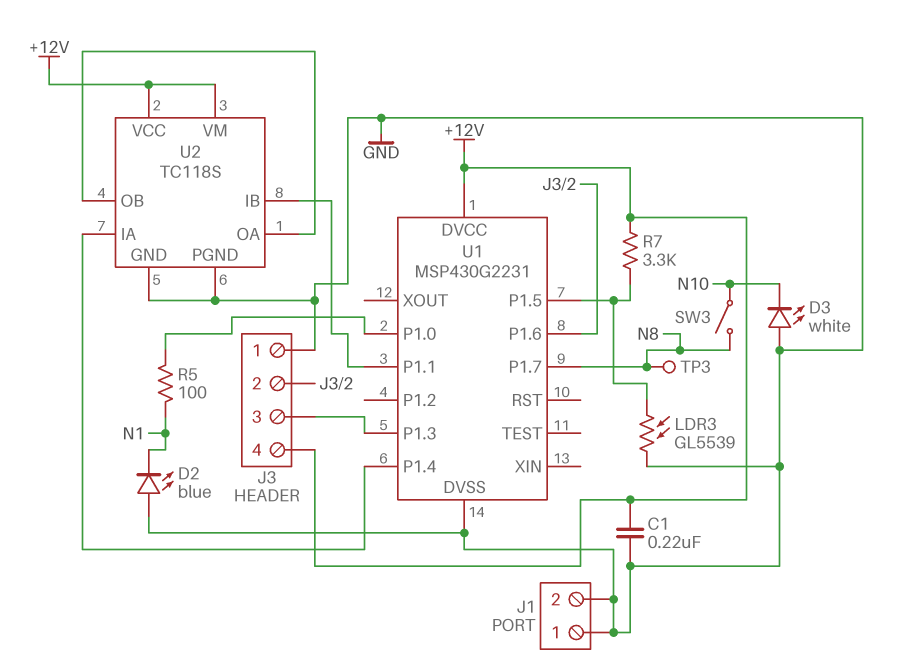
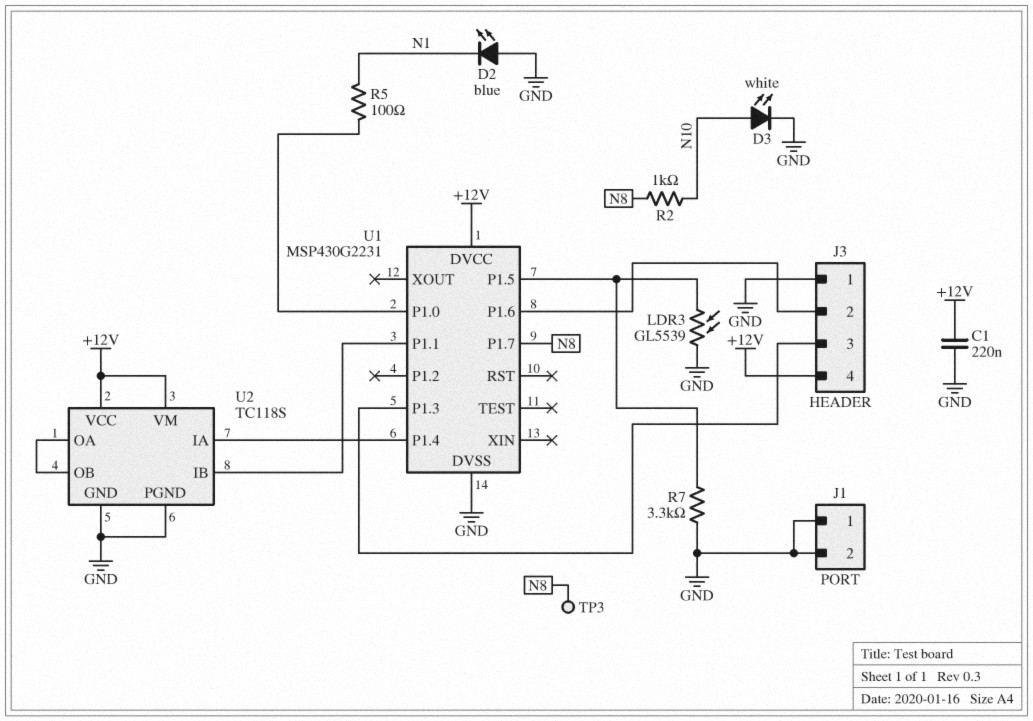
D3: LED white (A GND, K N10) -> LED white (A N10, K GND)
R2: none -> 1k (N8, N10)
R7: 3.3k (+12V, U1/P1.5) -> 3.3k (GND, U1/P1.5)
SW3: switch (N8, N10) -> none

